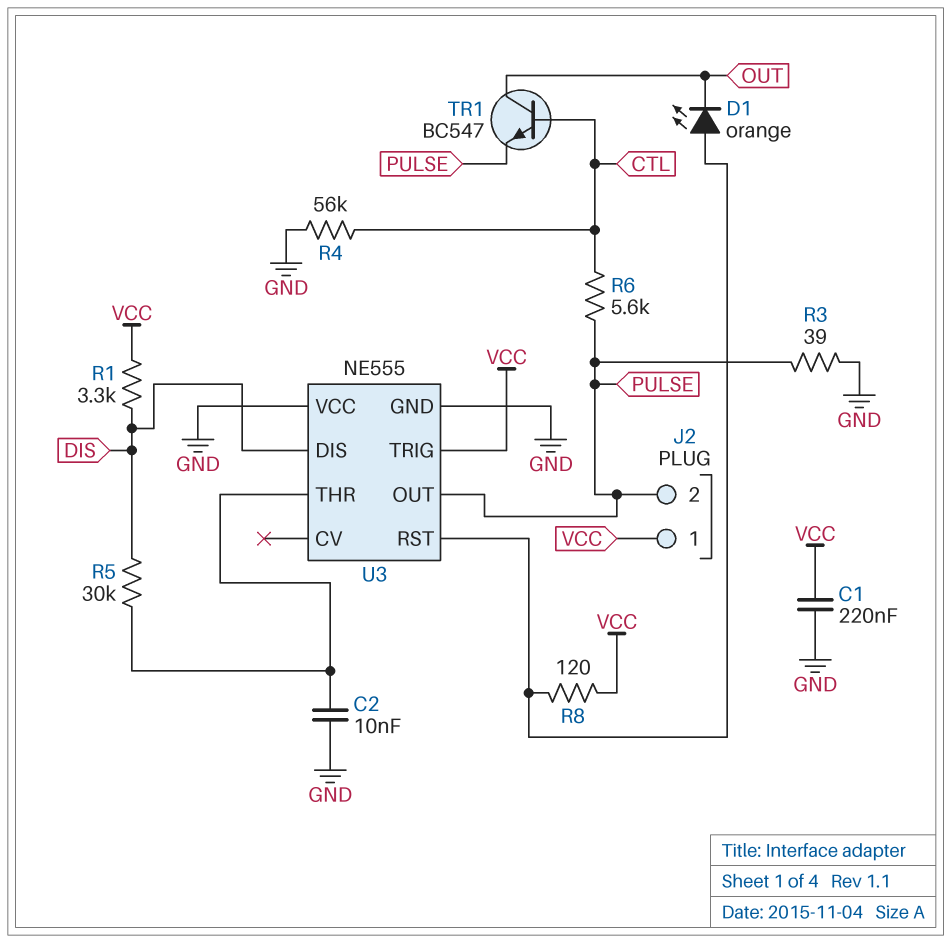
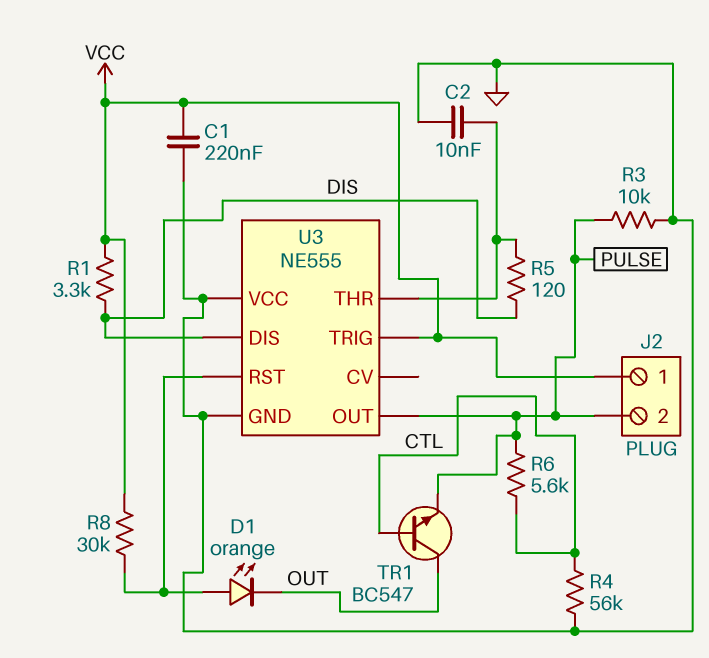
R3: 39 (GND, PULSE) -> 10k (GND, PULSE)
R5: 30k (DIS, U3/THR) -> 120 (DIS, U3/THR)
R8: 120 (U3/RST, VCC) -> 30k (U3/RST, VCC)

